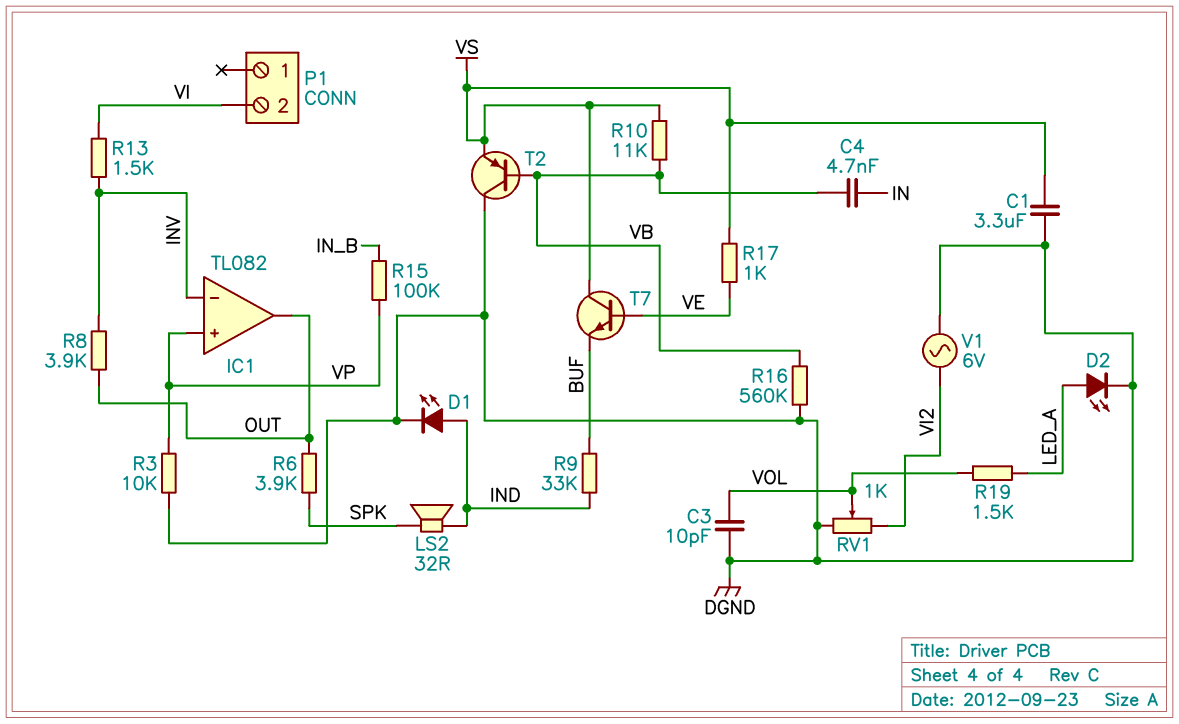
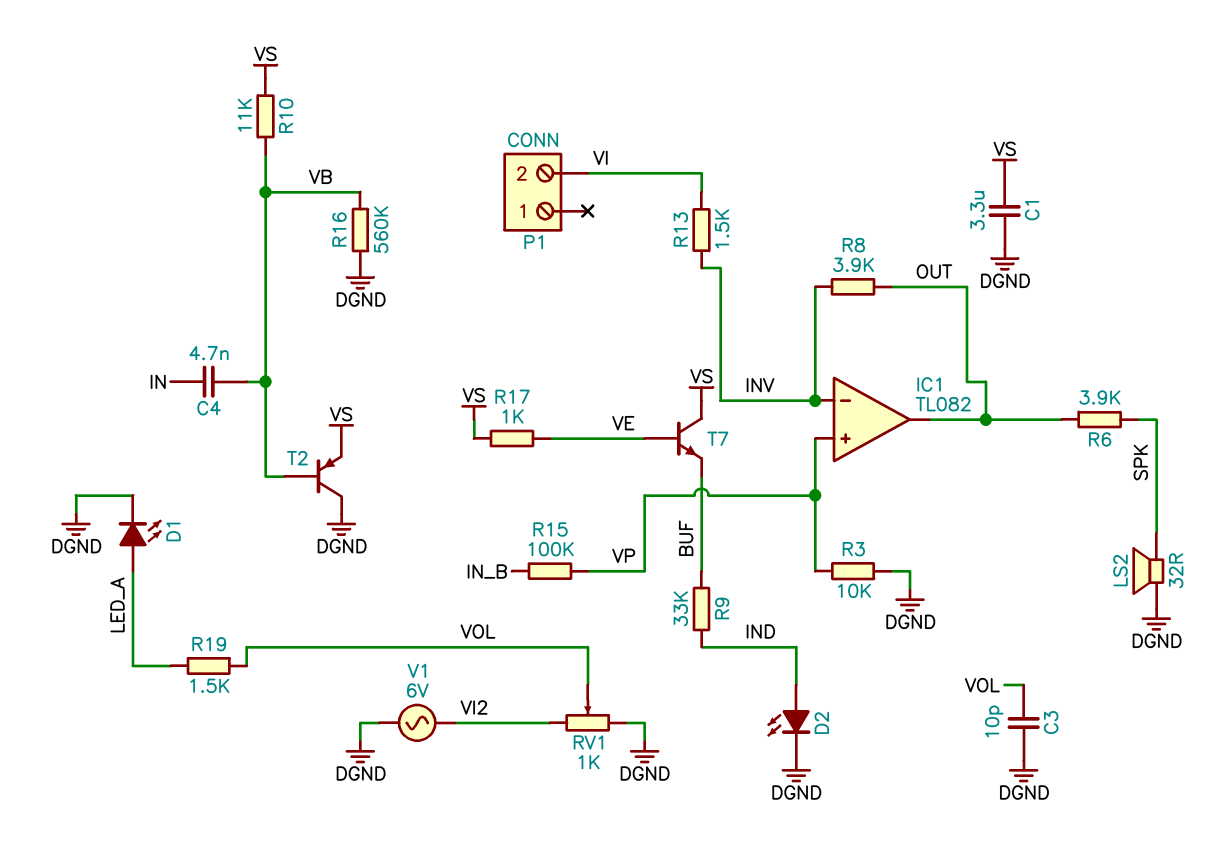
D1: LED (A IND, K DGND) -> LED (A LED_A, K DGND)
D2: LED (A LED_A, K DGND) -> LED (A IND, K DGND)
LS2: speaker 32R (IND, SPK) -> speaker 32R (DGND, SPK)

